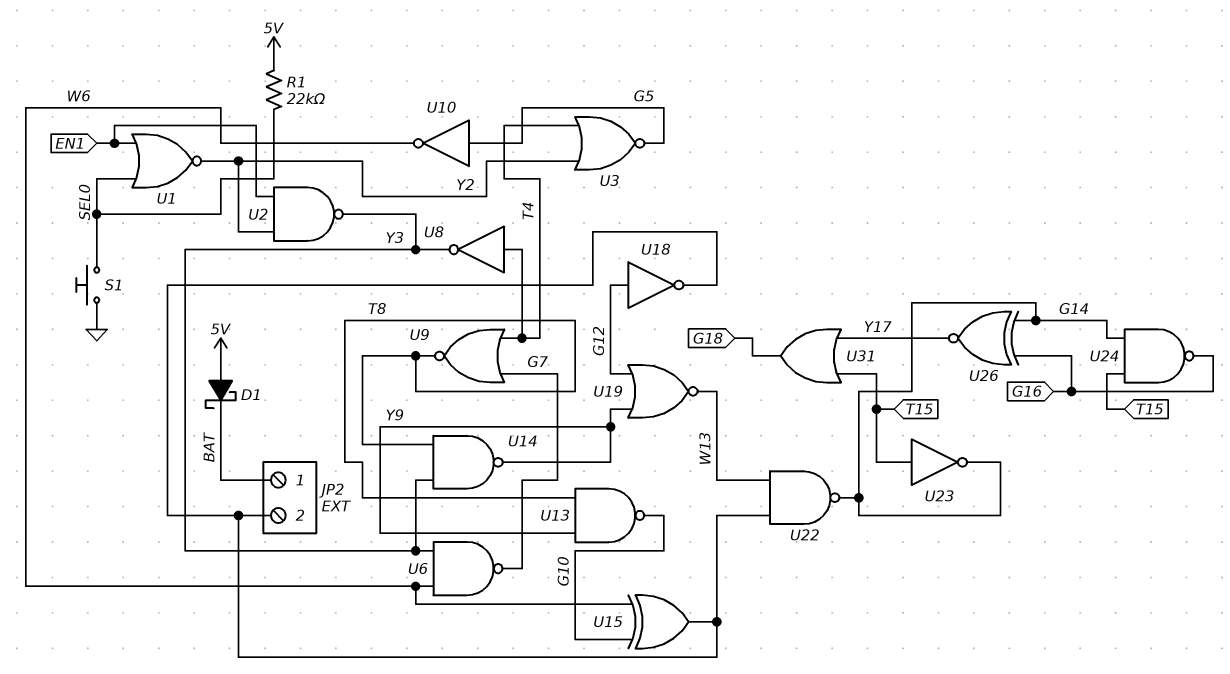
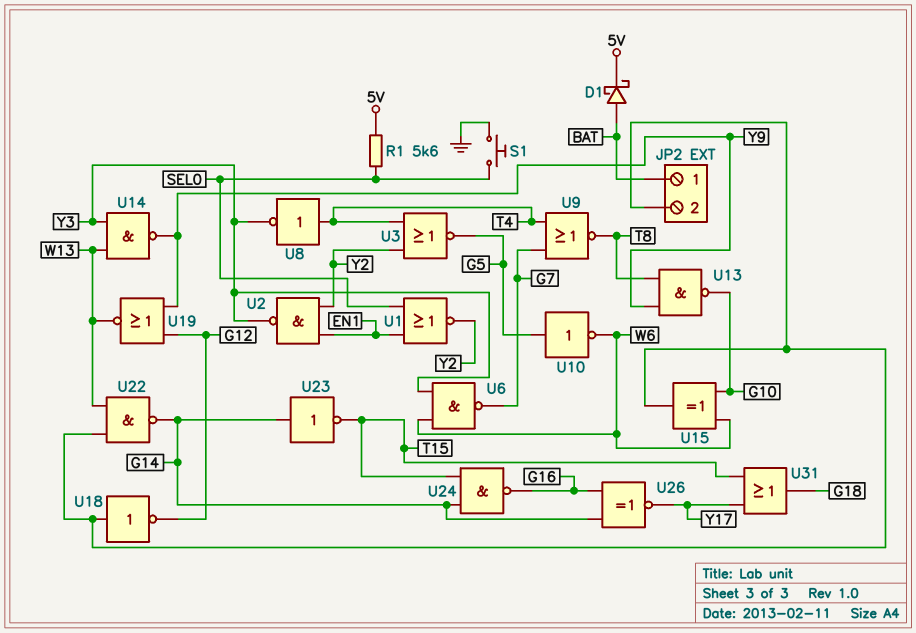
D1: schottky (A 5V, K BAT) -> schottky (A BAT, K 5V)
R1: 22k (5V, SEL0) -> 5.6k (5V, SEL0)
U14: NAND (in T8, in Y3, out Y9) -> NAND (in W13, in Y3, out Y9)
U18: NOT (in G12, out JP2/2) -> NOT (in JP2/2, out G12)
U23: NOT (in T15, out G14) -> NOT (in G14, out T15)

